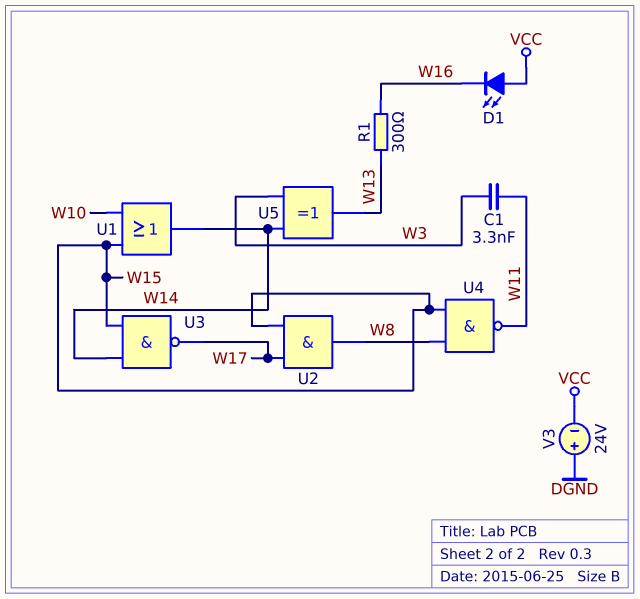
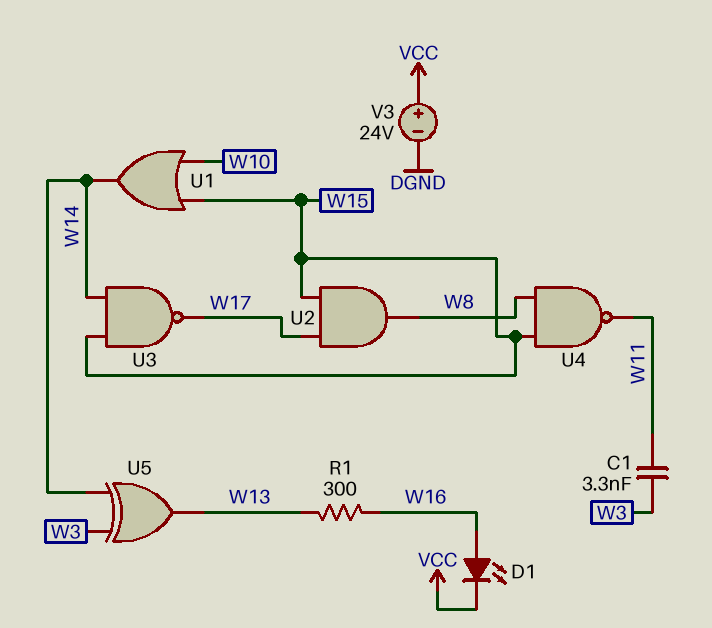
D1: LED (A VCC, K W16) -> LED (A W16, K VCC)
V3: 24V (plus DGND, minus VCC) -> 24V (plus VCC, minus DGND)

